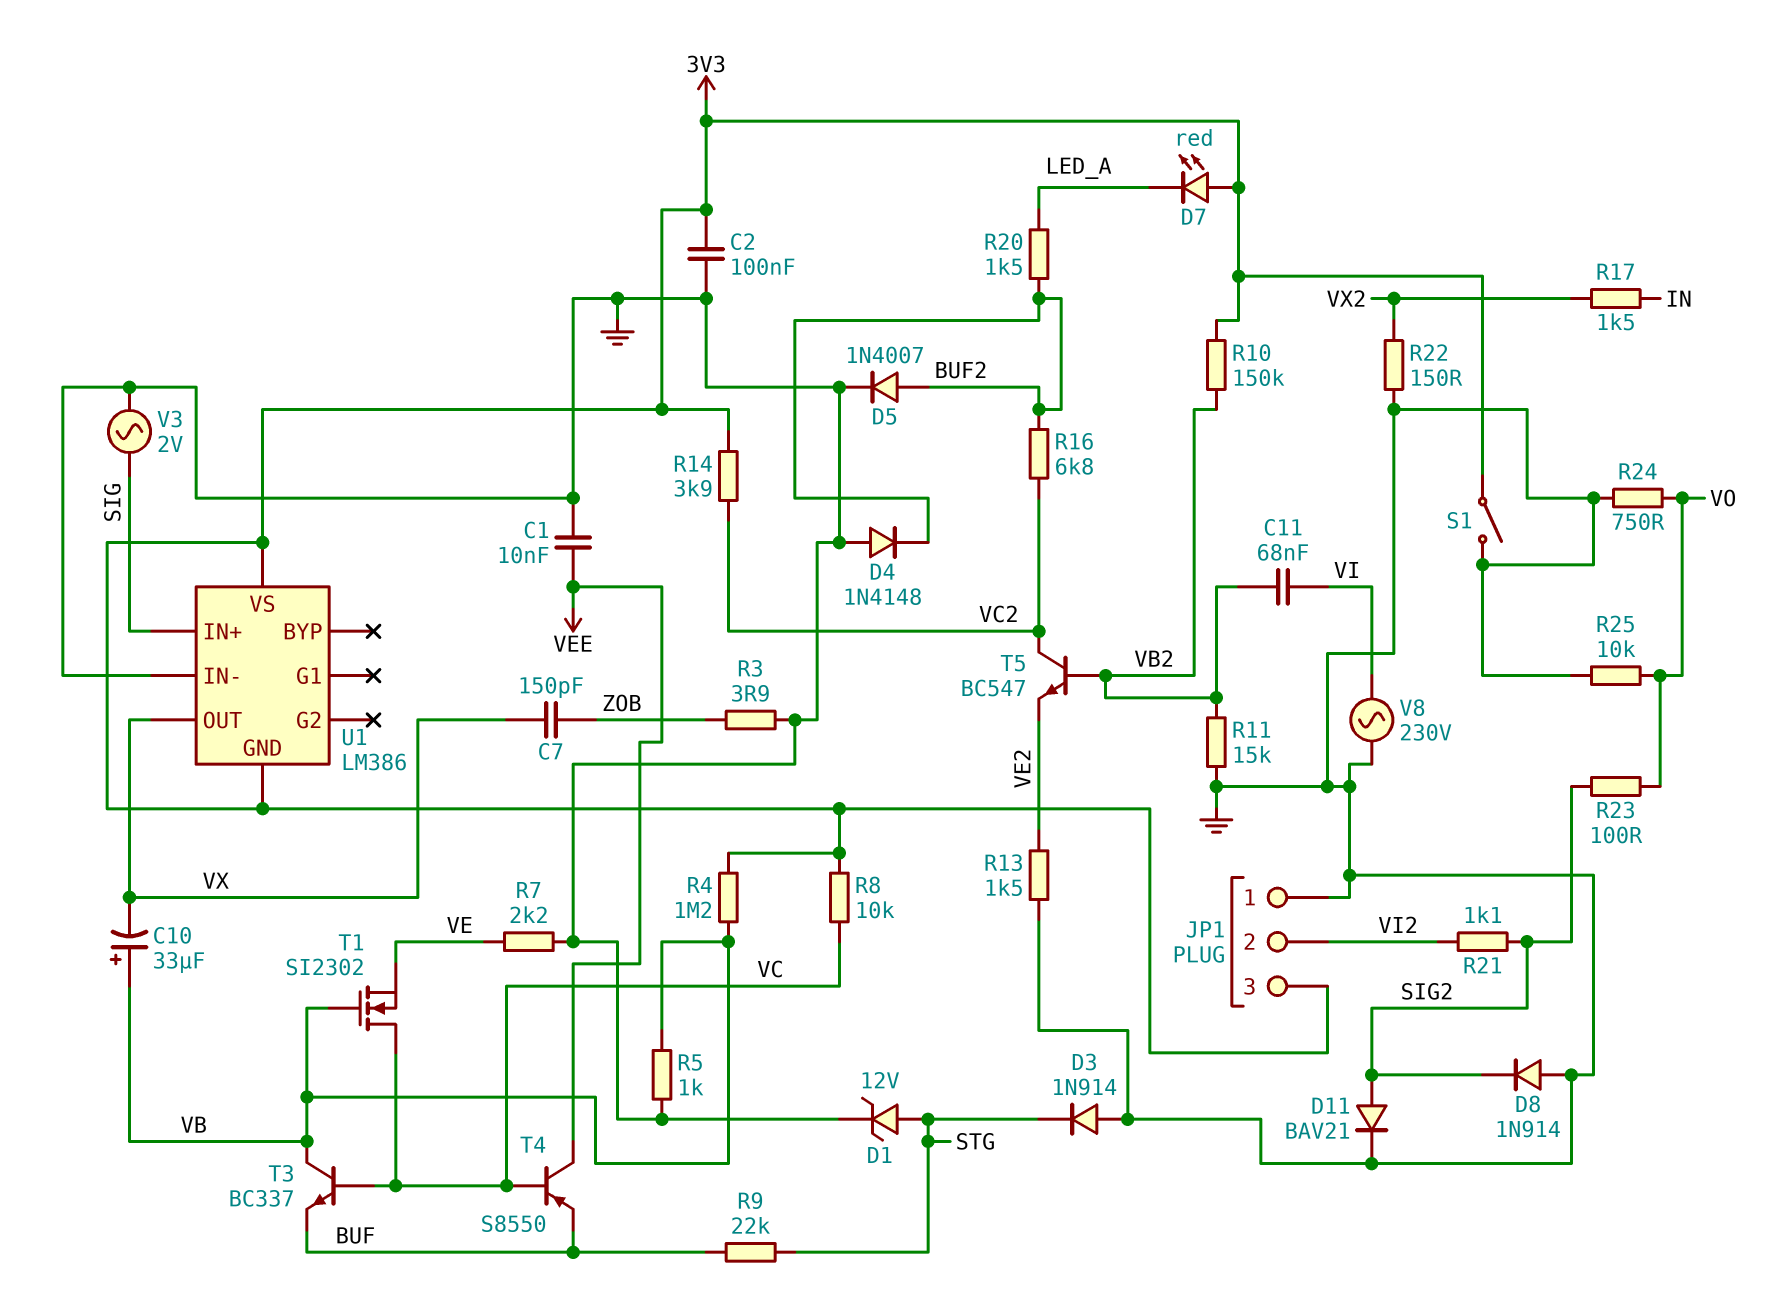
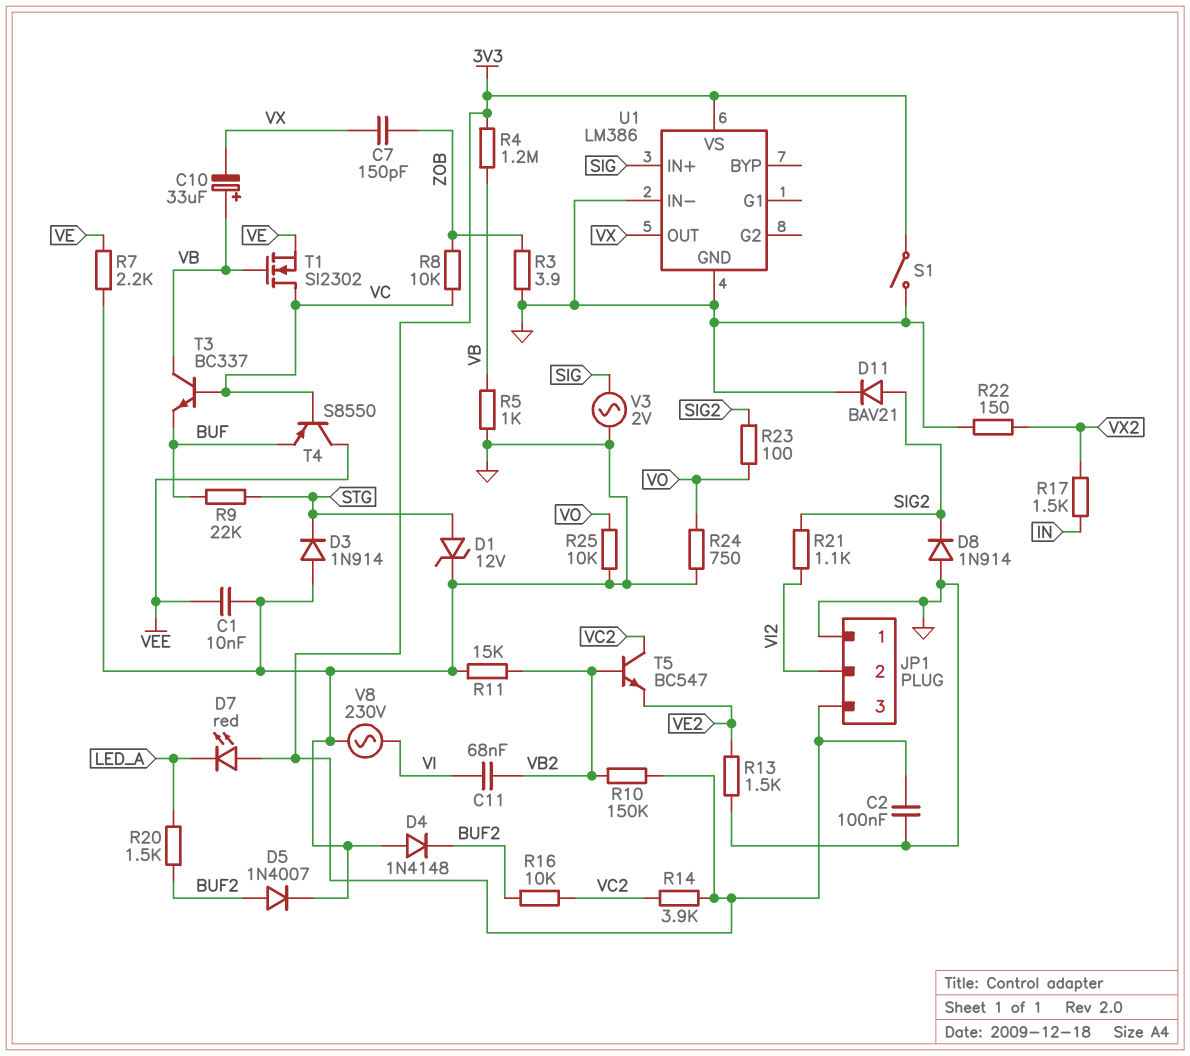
R8: 10k (3V3, VC) -> 10k (VC, ZOB)
R16: 6.8k (BUF2, VC2) -> 10k (BUF2, VC2)
U1 pin GND: 3V3 -> GND

